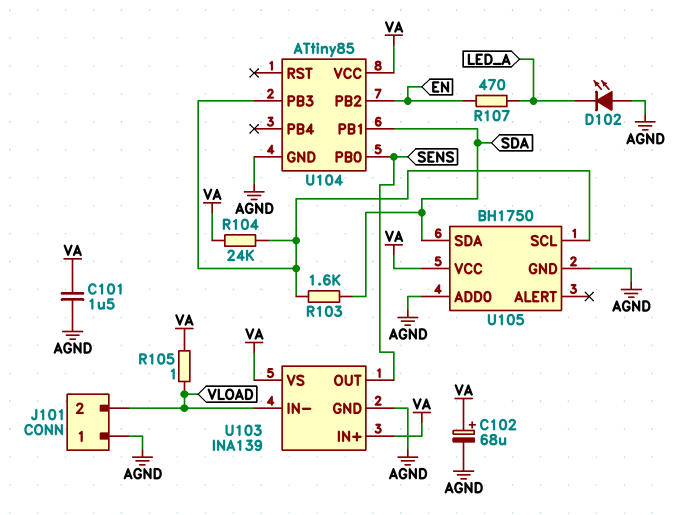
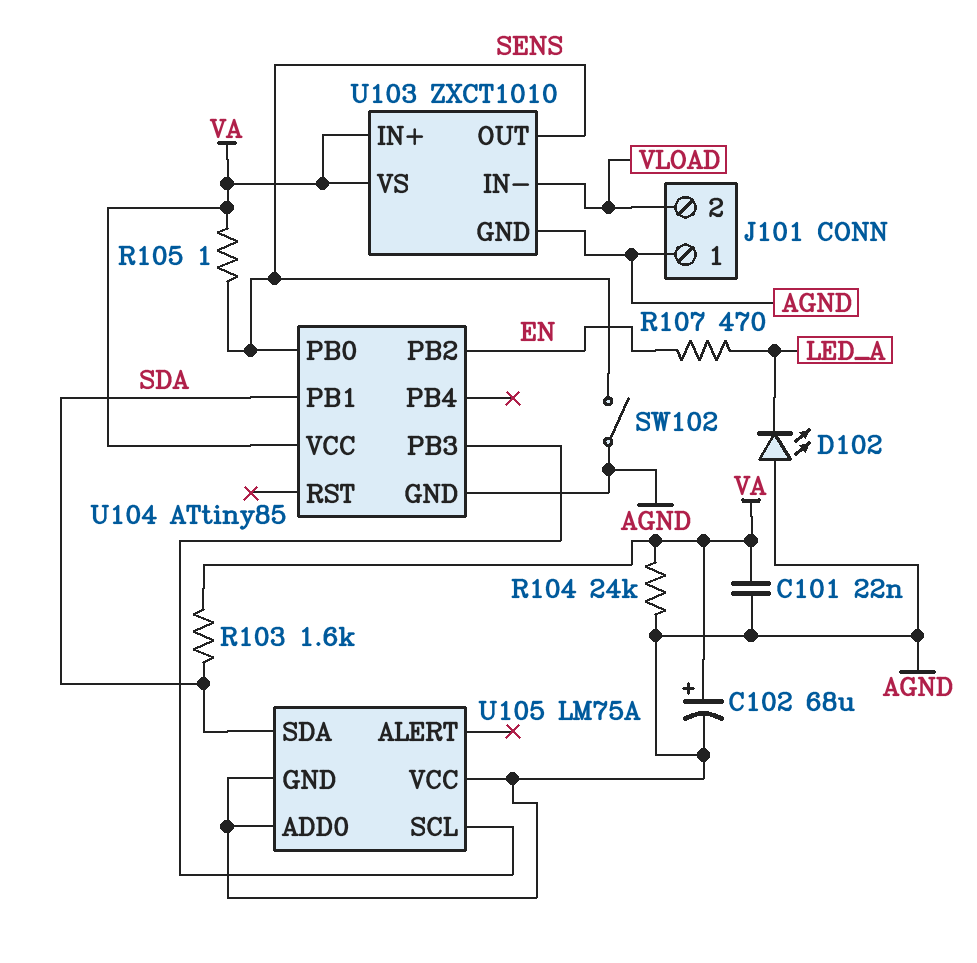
C101: 1.5uF (AGND, VA) -> 22nF (AGND, VA)
R103: 1.6k (SDA, U104/PB3) -> 1.6k (SDA, VA)
R104: 24k (U104/PB3, VA) -> 24k (AGND, VA)
R105: 1 (VA, VLOAD) -> 1 (SENS, VA)
SW102: none -> switch (AGND, SENS)
U103: INA139 -> ZXCT1010
U105: BH1750 -> LM75A
U105 pin VCC: VA -> AGND

